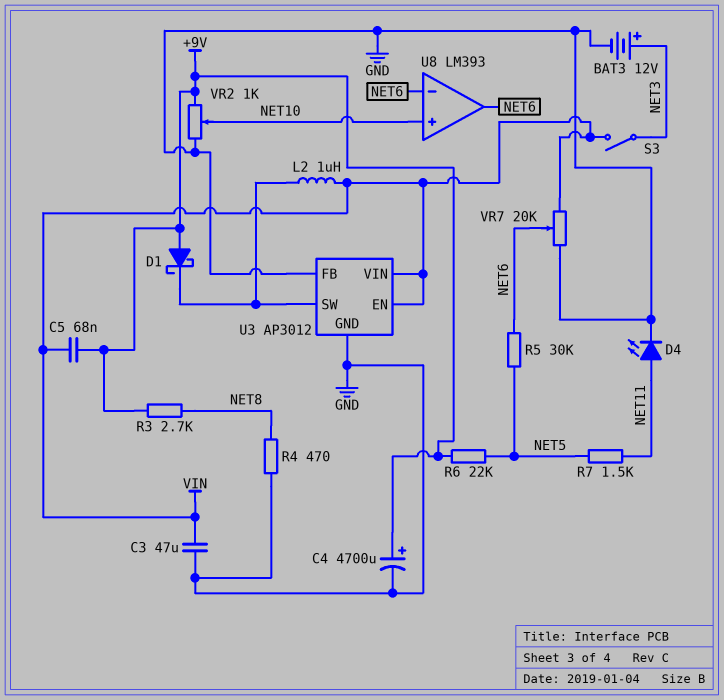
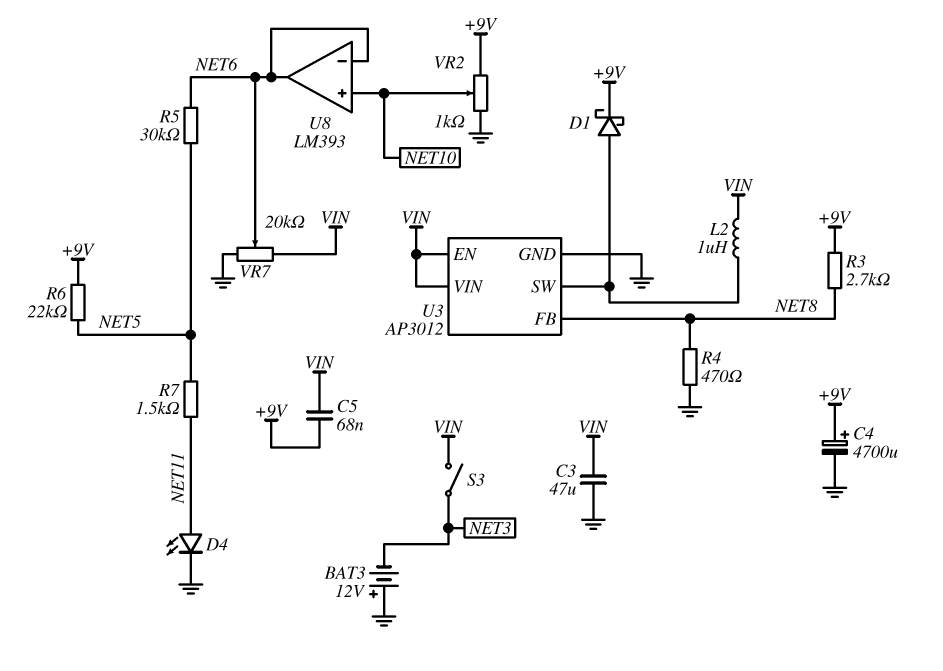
BAT3: 12V (plus NET3, minus GND) -> 12V (plus GND, minus NET3)
D1: schottky (A +9V, K U3/SW) -> schottky (A U3/SW, K +9V)
U3 pin FB: GND -> NET8

